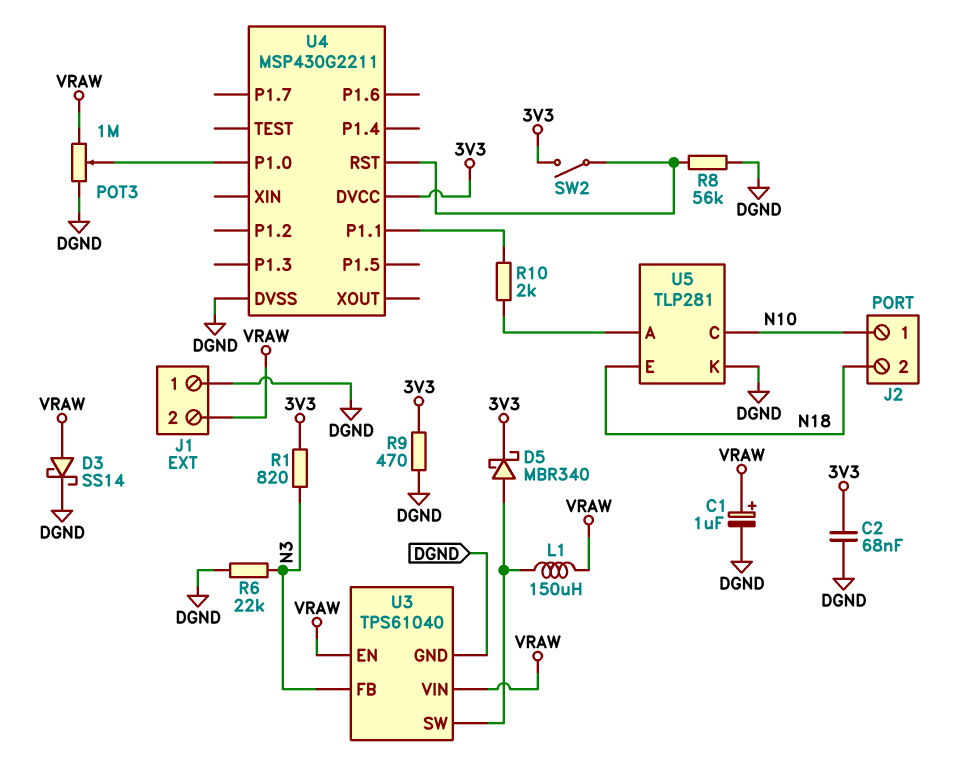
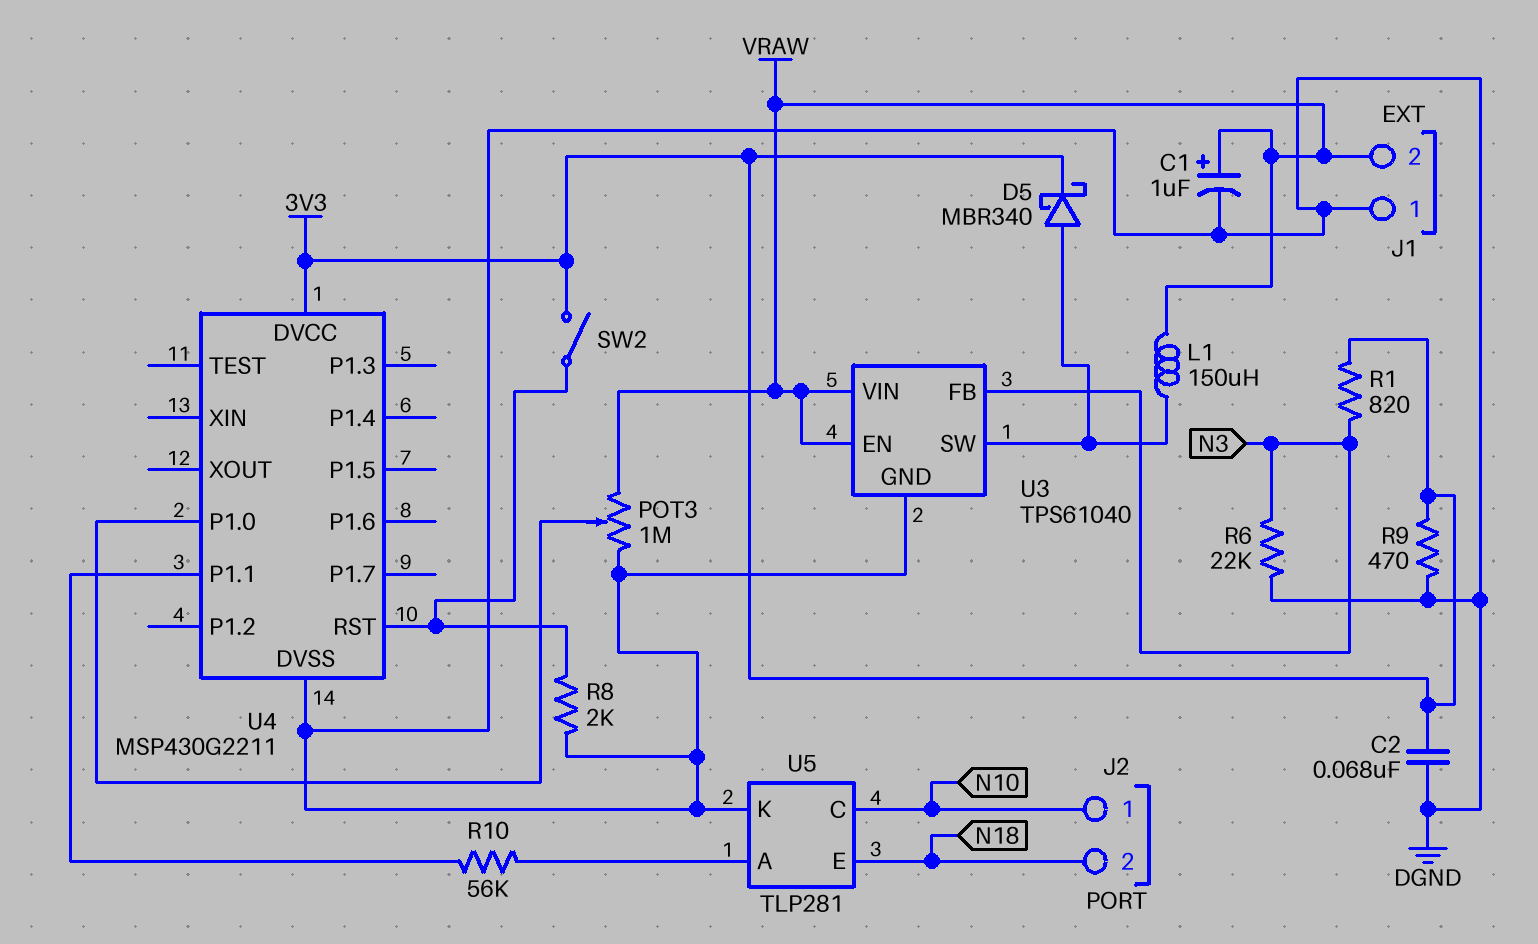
D3: schottky SS14 (A VRAW, K DGND) -> none
R8: 56k (DGND, U4/RST) -> 2k (DGND, U4/RST)
R10: 2k (U4/P1.1, U5/A) -> 56k (U4/P1.1, U5/A)

